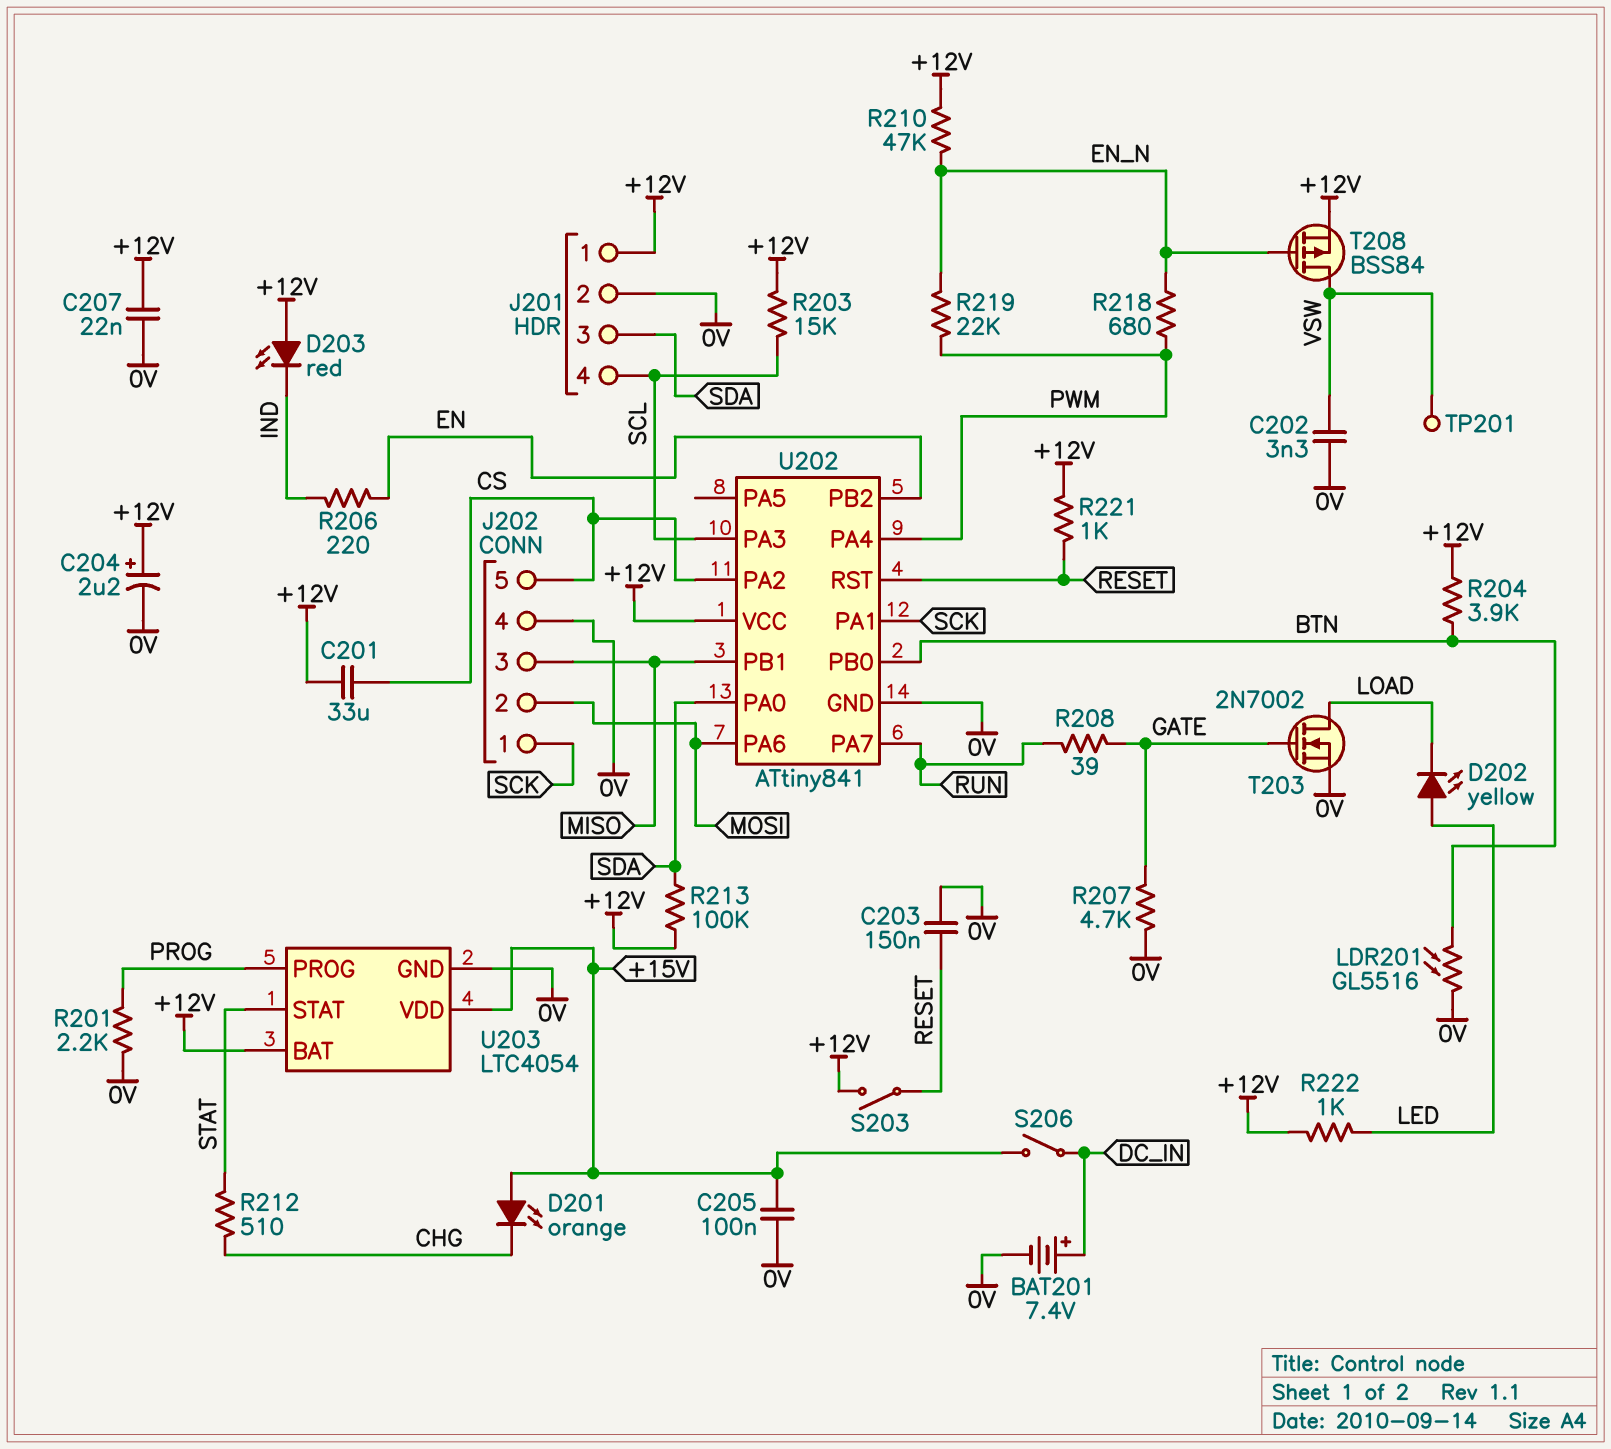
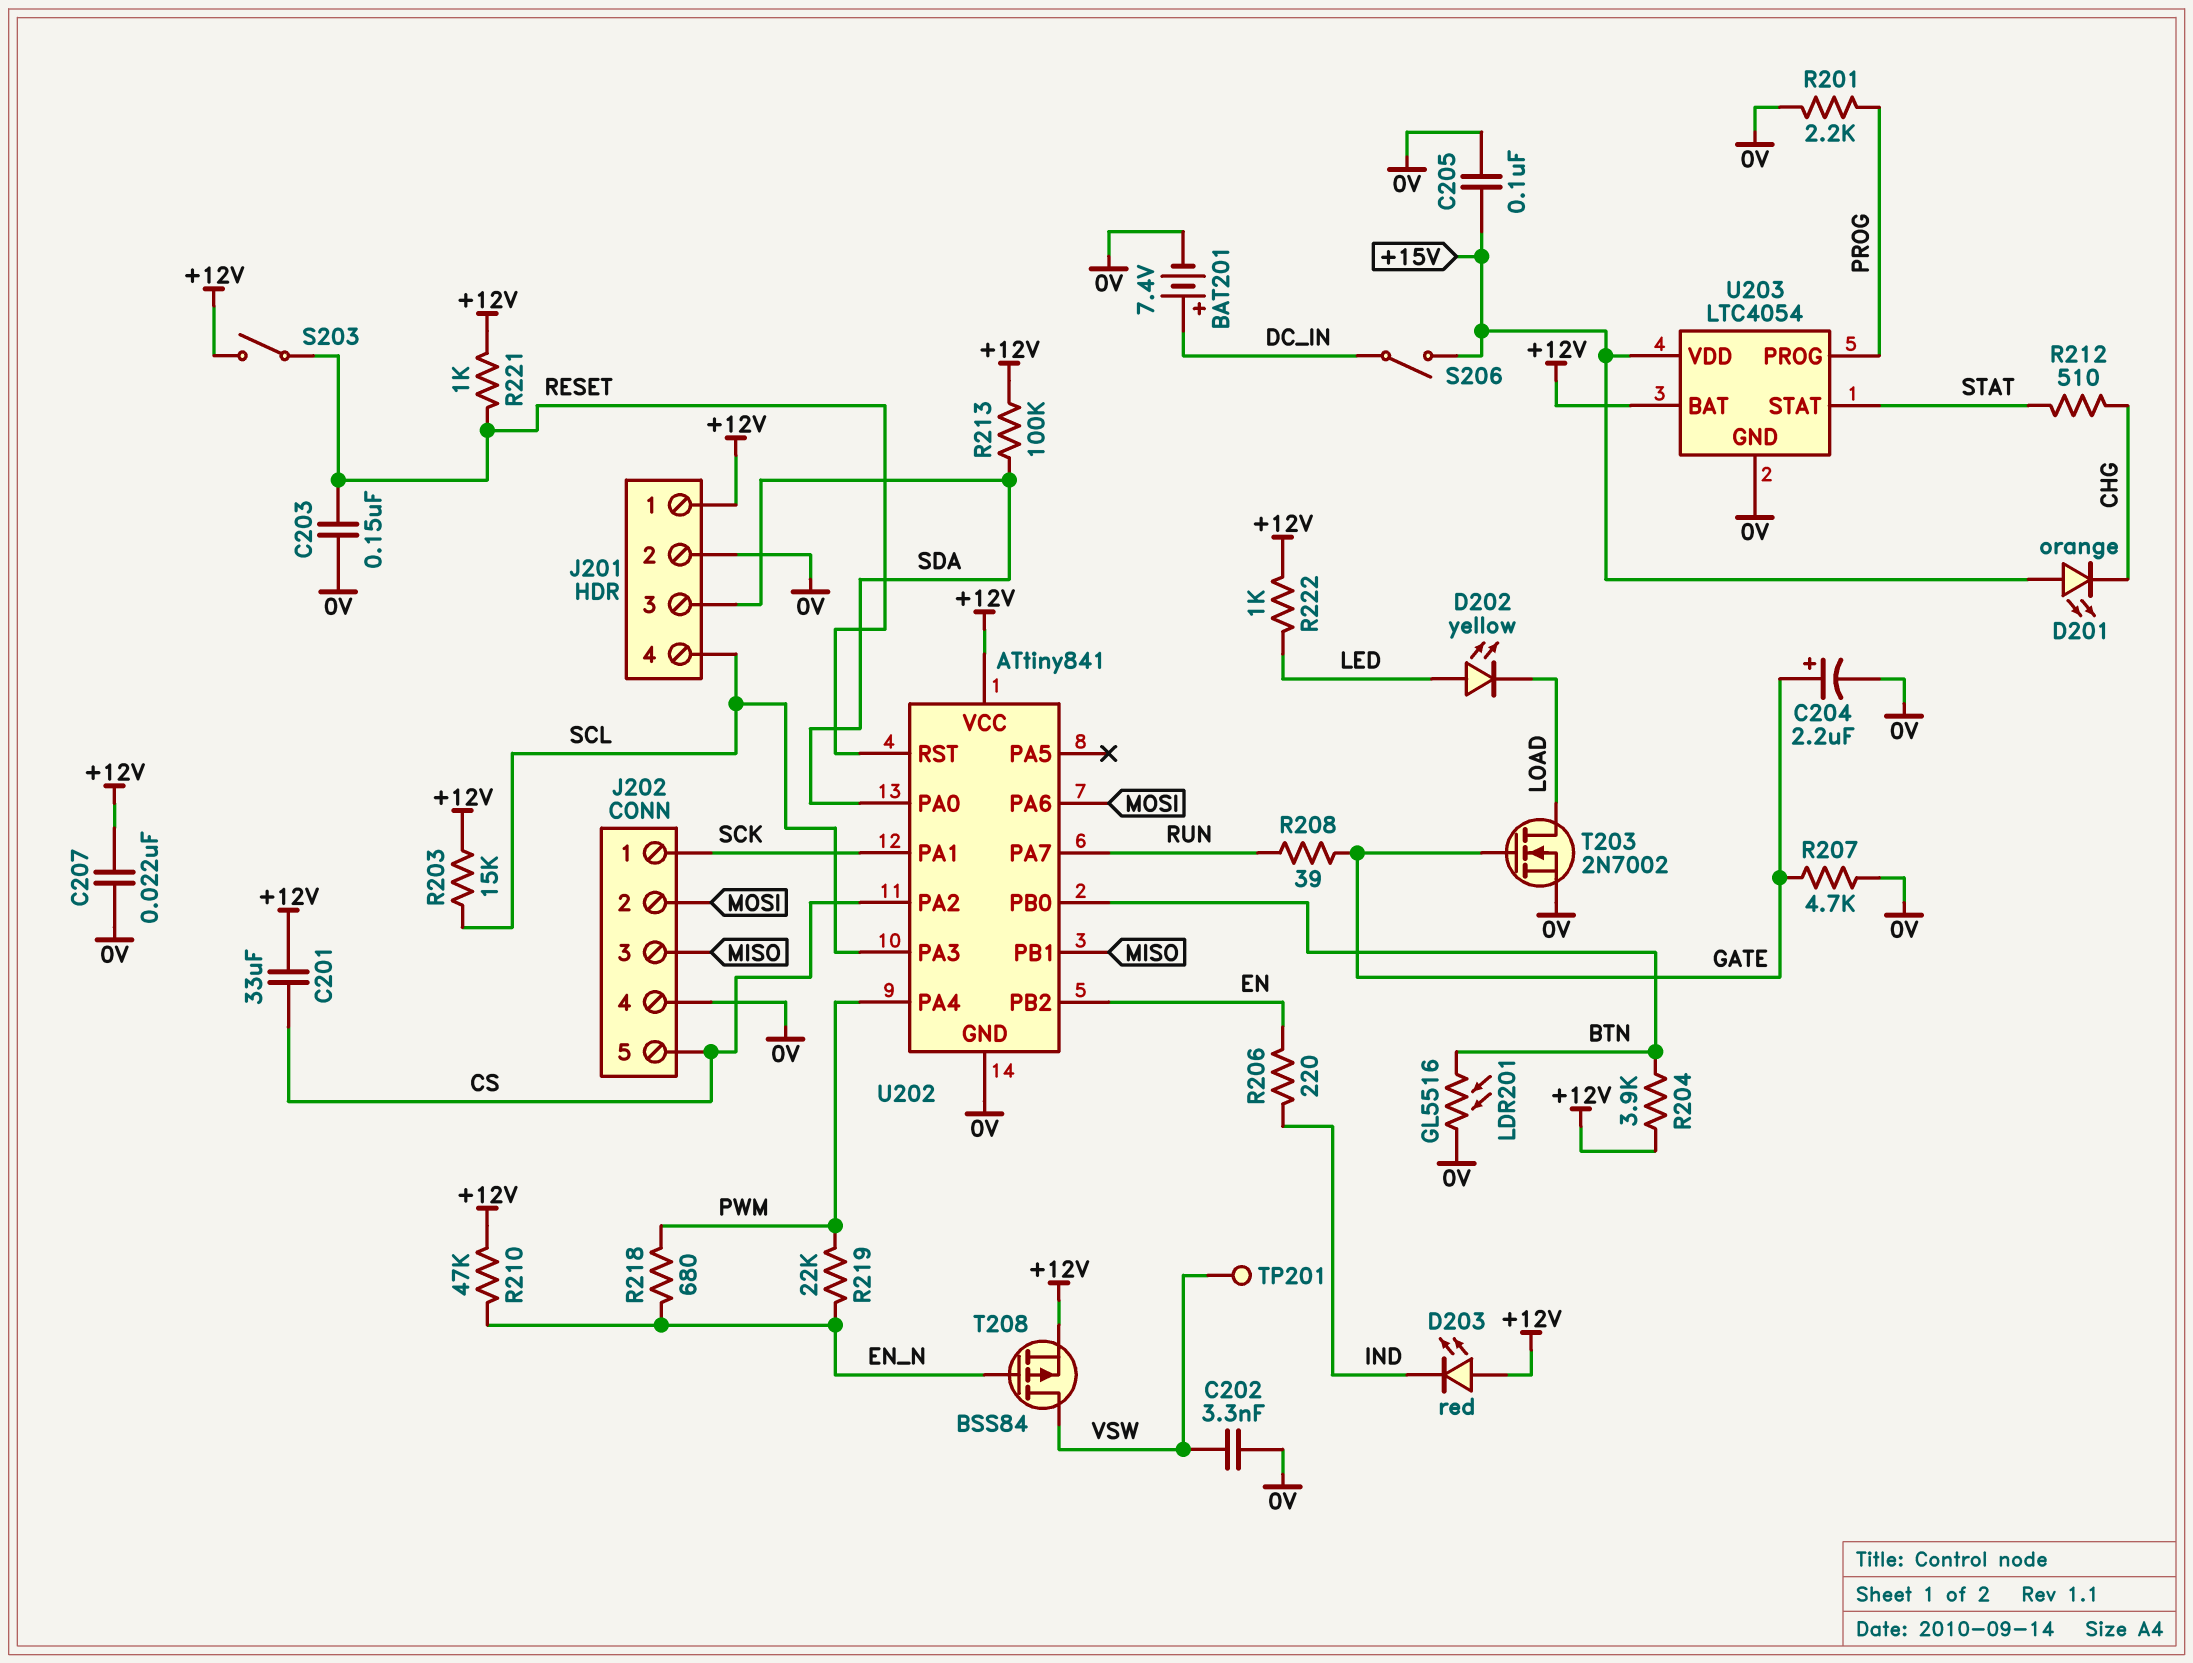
C204: 2.2uF (plus +12V, minus 0V) -> 2.2uF (plus GATE, minus 0V)

